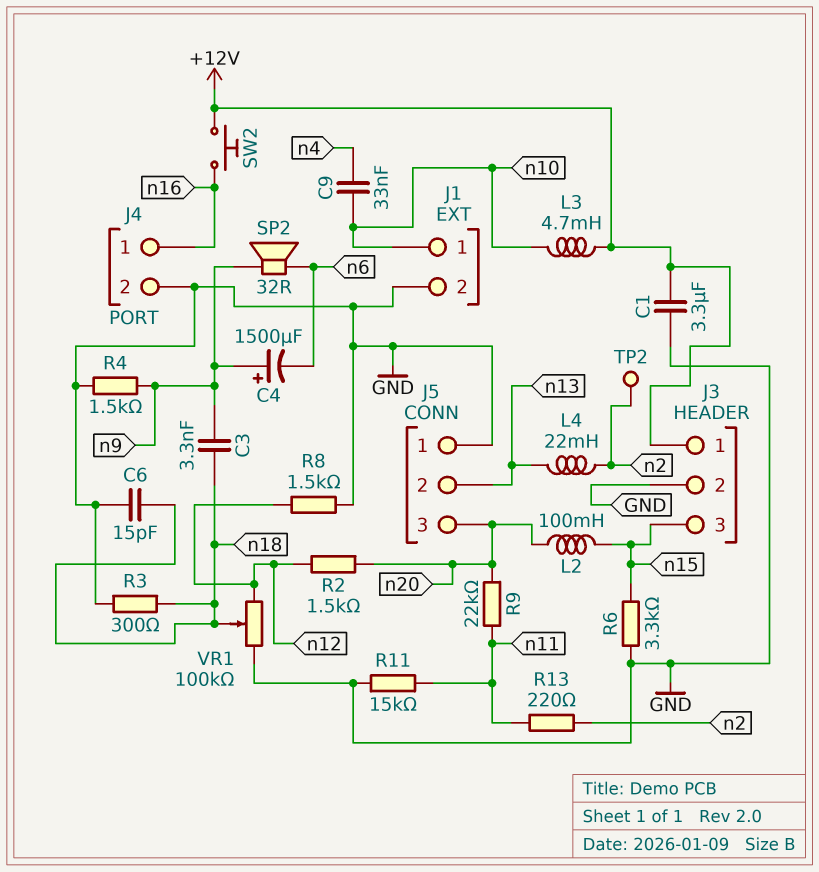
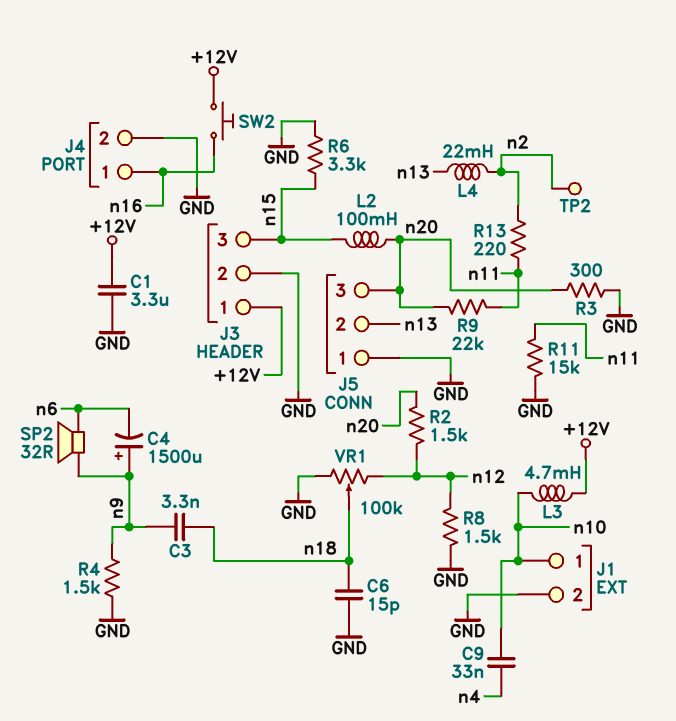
R3: 300 (GND, n18) -> 300 (GND, n20)

